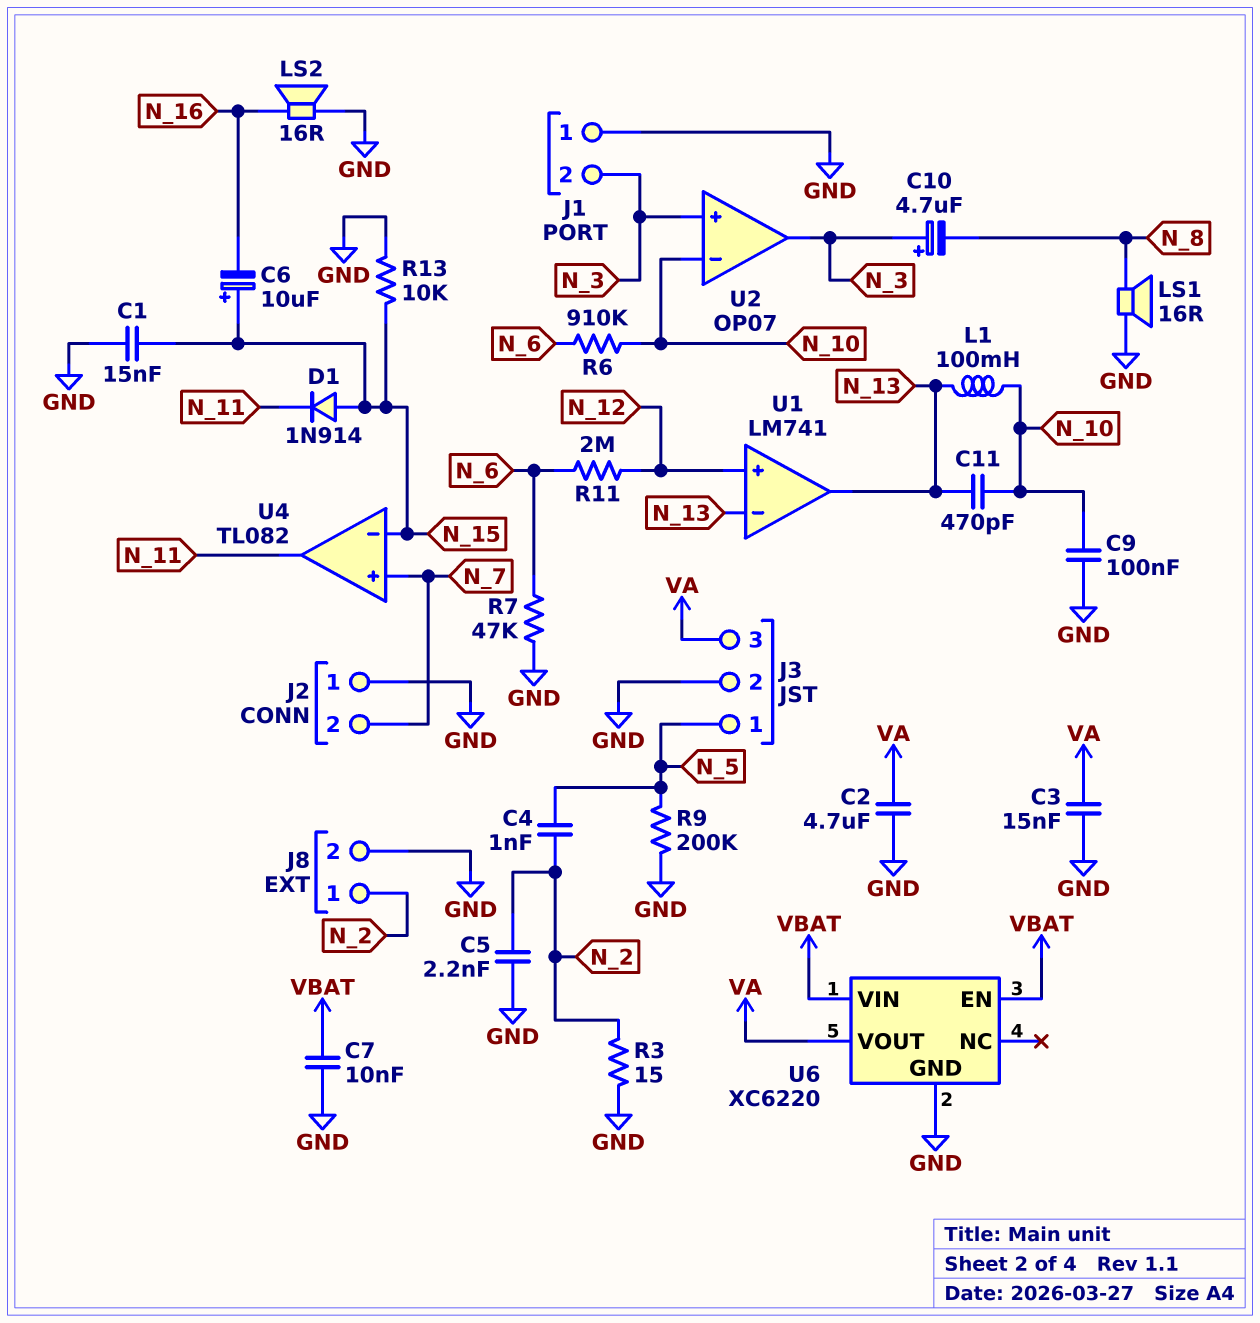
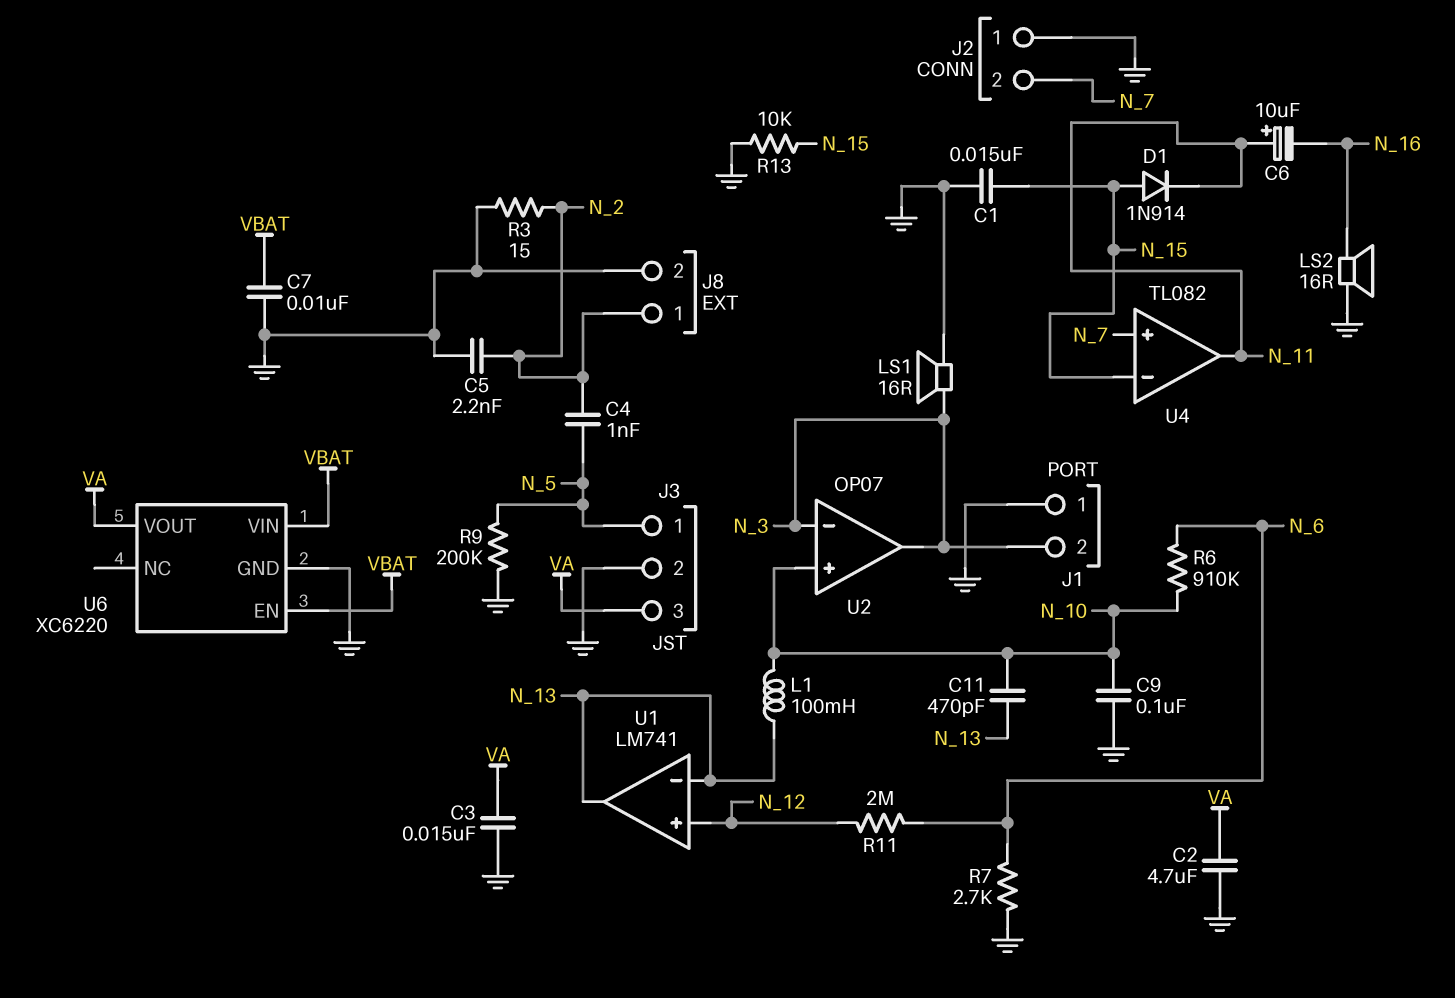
C6: 10uF (plus N_15, minus N_16) -> 10uF (plus N_11, minus N_16)
C10: 4.7uF (plus N_3, minus N_8) -> none
LS1: speaker 16R (GND, N_8) -> speaker 16R (GND, N_3)
R7: 47k (GND, N_6) -> 2.7k (GND, N_6)
U2 pin in+: N_3 -> N_10
U2 pin in-: N_10 -> N_3

